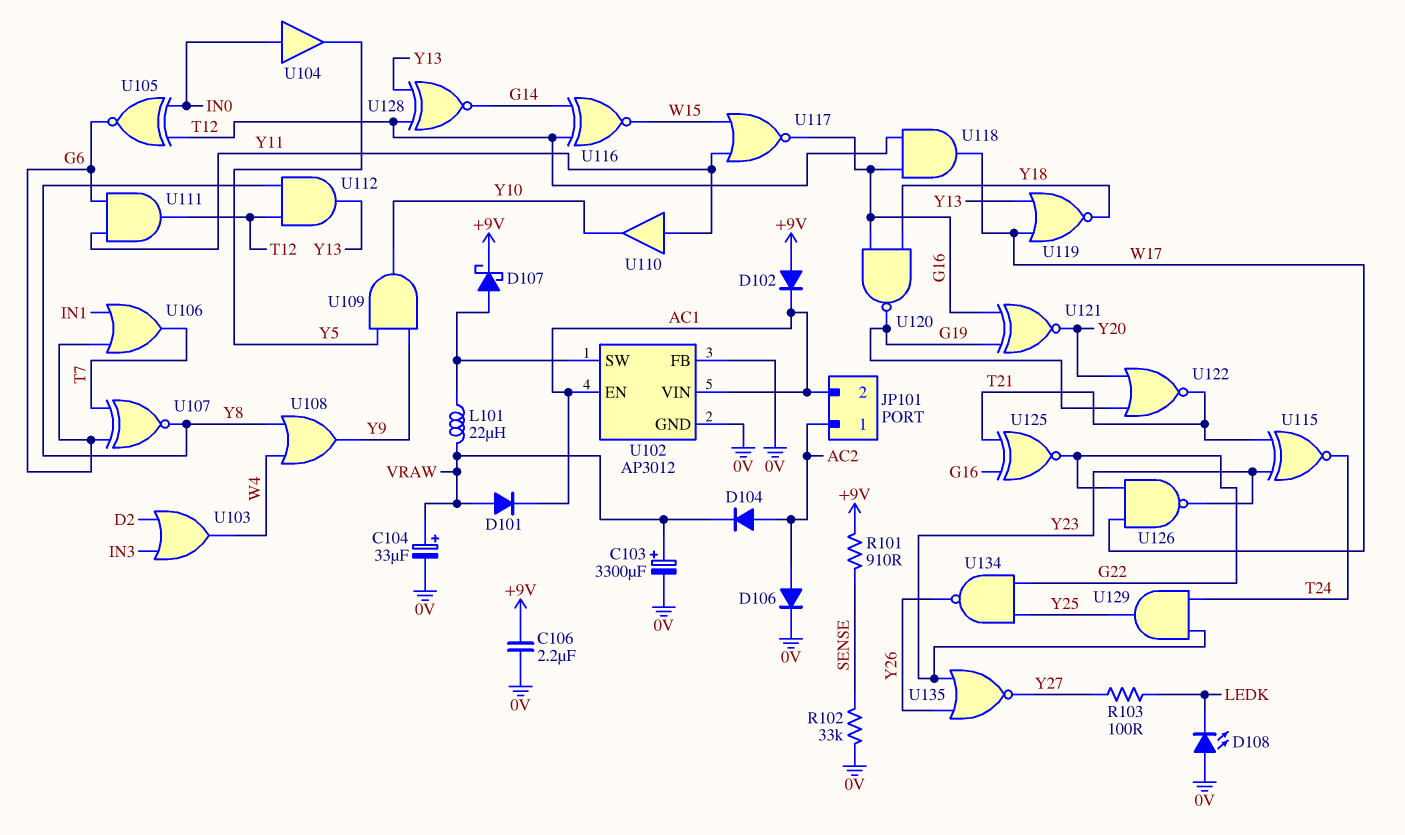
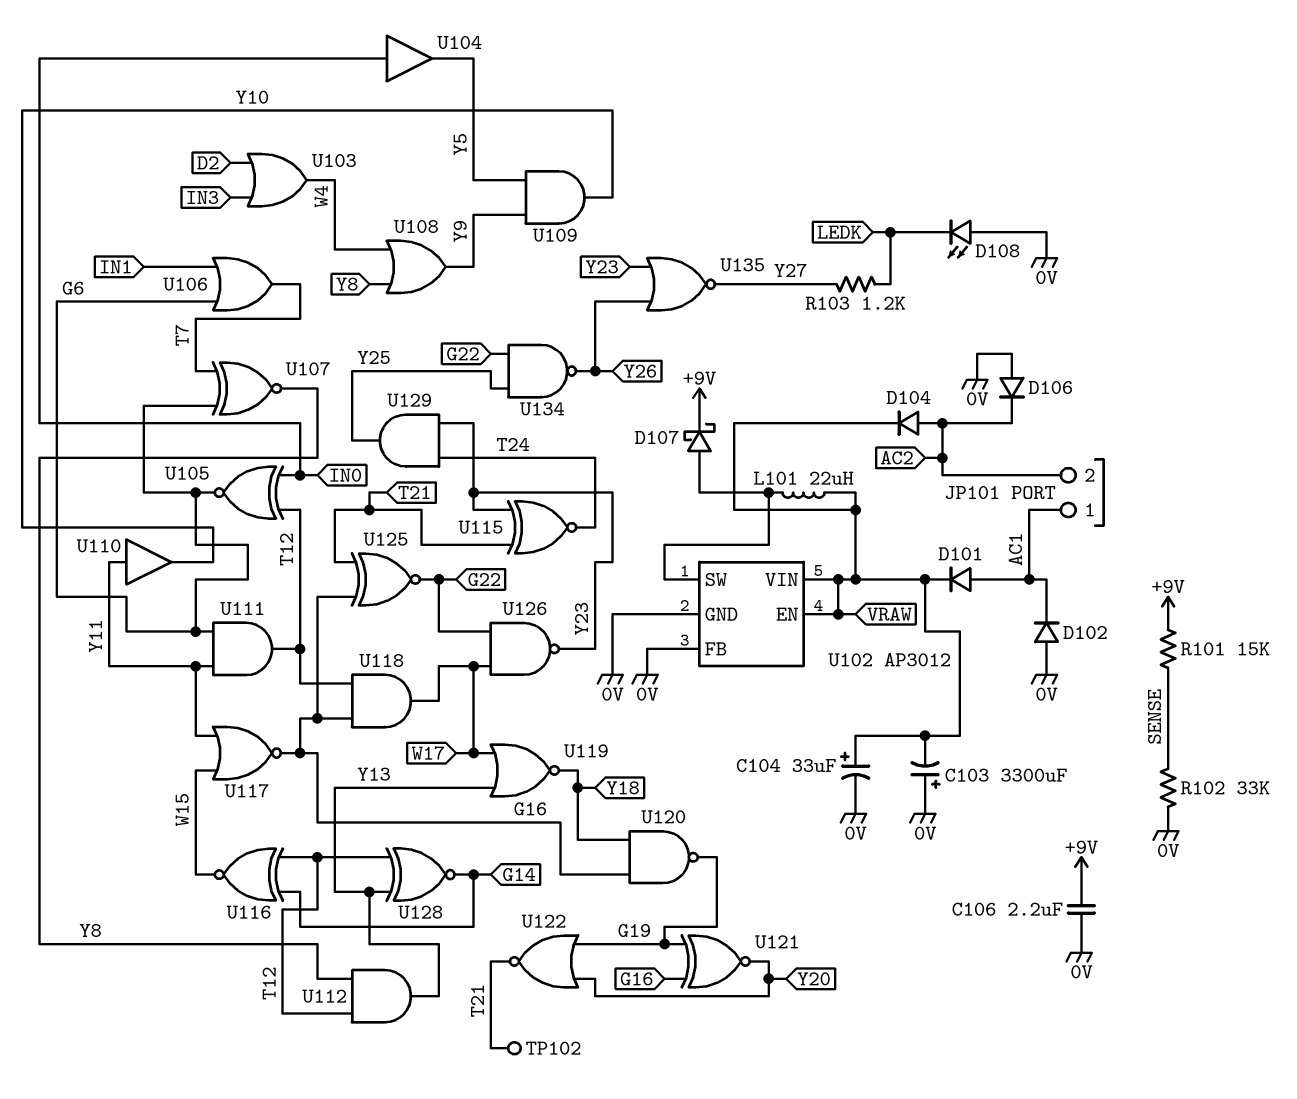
C103: 3300uF (plus VRAW, minus 0V) -> 3300uF (plus 0V, minus VRAW)
D101: diode (A VRAW, K AC1) -> diode (A AC1, K VRAW)
D102: diode (A +9V, K AC1) -> diode (A 0V, K AC1)
D106: diode (A AC2, K 0V) -> diode (A 0V, K AC2)
JP101 pin 1: AC2 -> AC1
JP101 pin 2: AC1 -> AC2
R101: 910 (+9V, SENSE) -> 15k (+9V, SENSE)
R103: 100 (LEDK, Y27) -> 1.2k (LEDK, Y27)
TP102: none -> test point (T21)
U102 pin EN: AC1 -> VRAW
U102 pin VIN: AC1 -> VRAW

